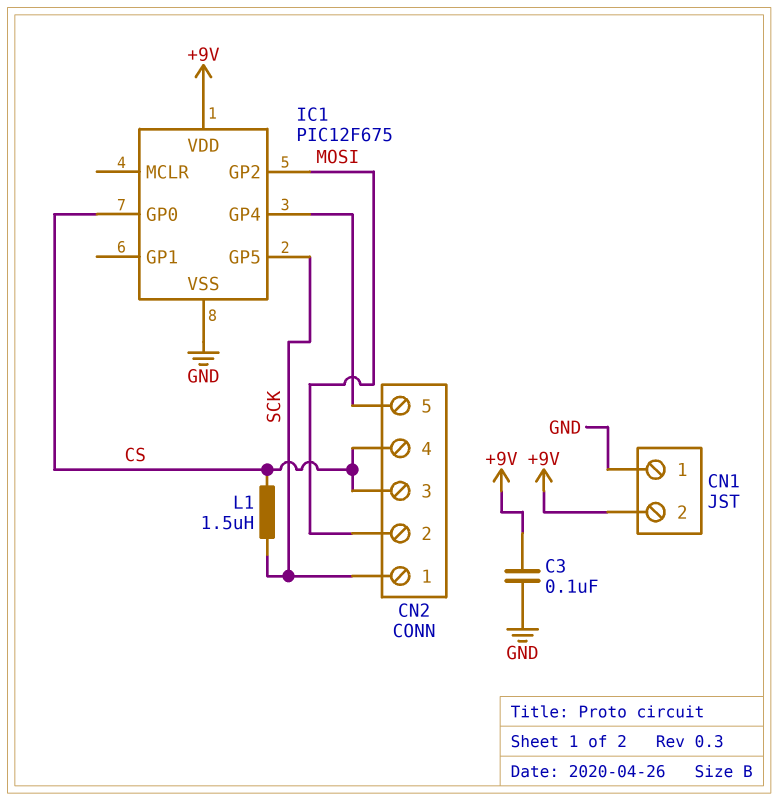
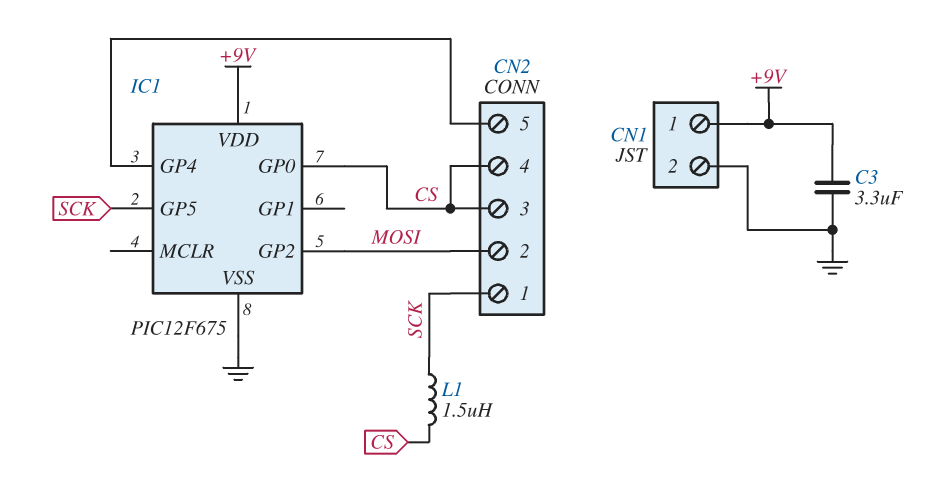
C3: 100nF (+9V, GND) -> 3.3uF (+9V, GND)
CN1 pin 1: GND -> +9V
CN1 pin 2: +9V -> GND

